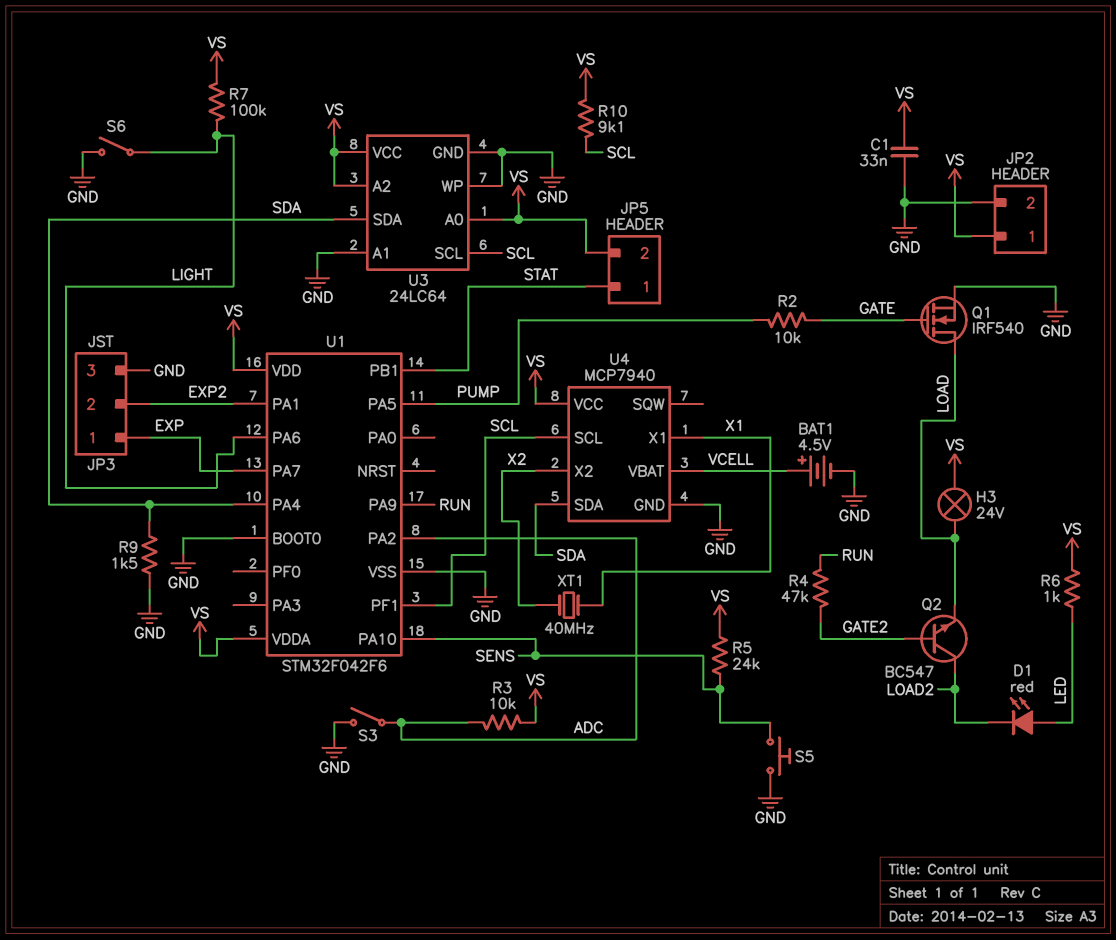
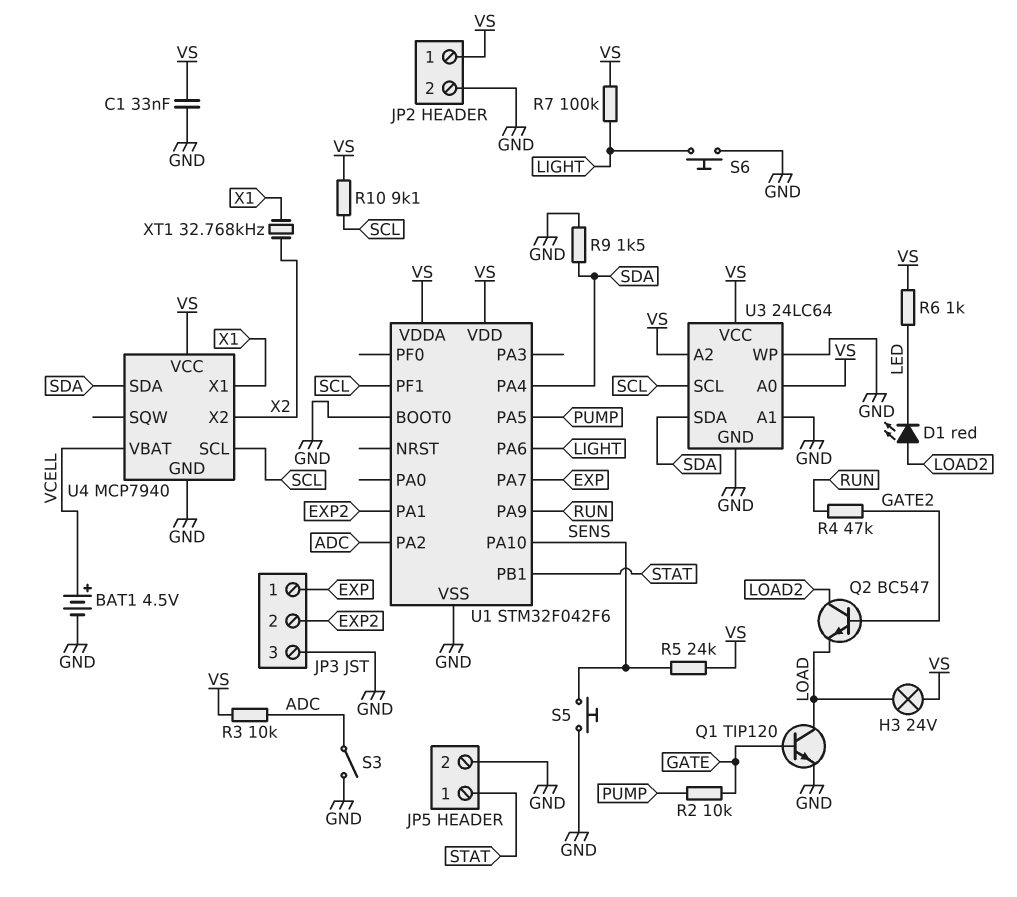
D1: LED red (A LED, K LOAD2) -> LED red (A LOAD2, K LED)
JP5 pin 2: VS -> GND
Q1: NMOS IRF540 (G GATE, D LOAD, S GND) -> NPN TIP120 (B GATE, C LOAD, E GND)
S6: switch (GND, LIGHT) -> button (GND, LIGHT)
XT1: 40MHz (X1, X2) -> 32.768kHz (X1, X2)

